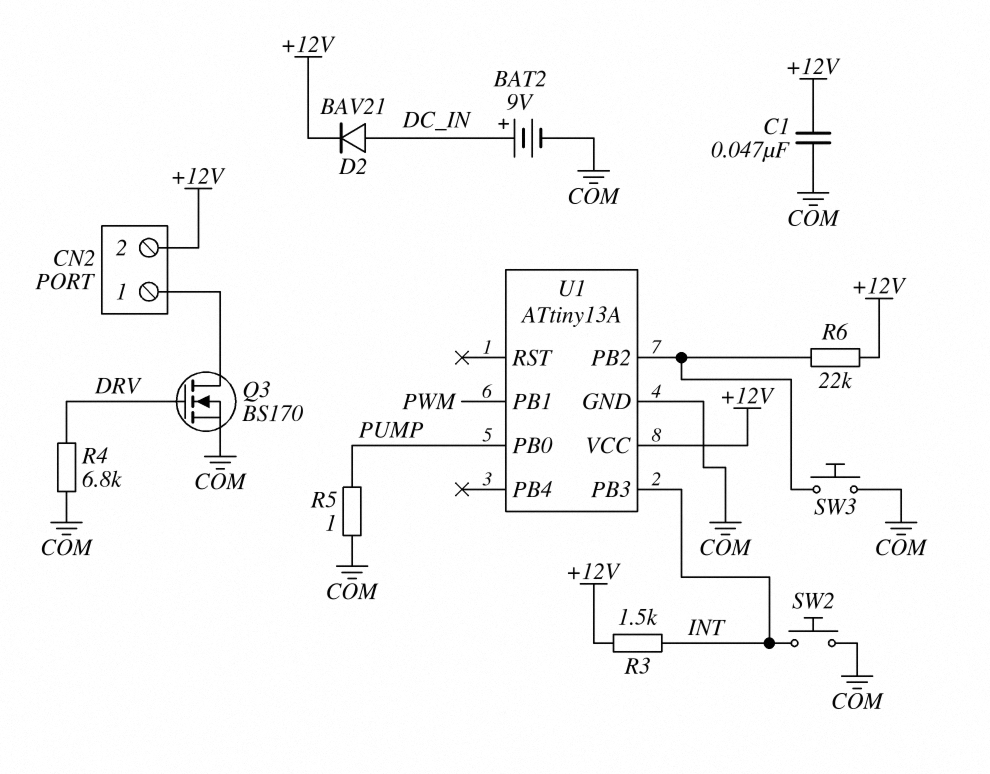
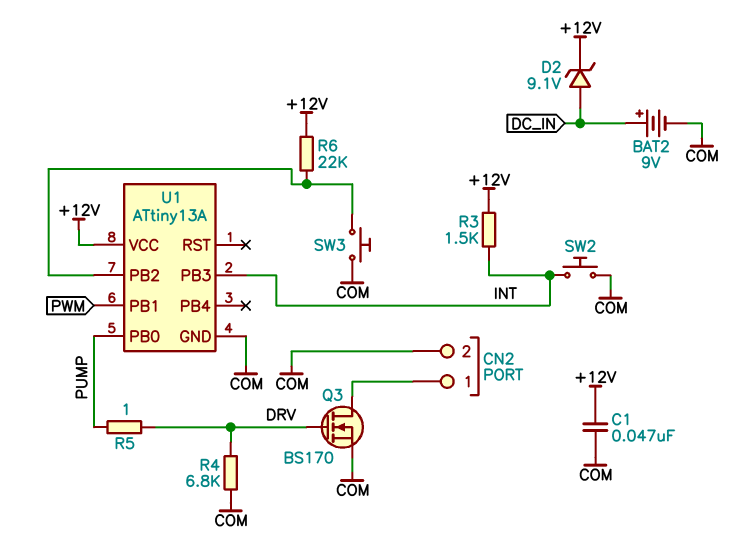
CN2 pin 2: +12V -> COM
D2: diode BAV21 (A DC_IN, K +12V) -> zener 9.1V (A DC_IN, K +12V)
R5: 1 (COM, PUMP) -> 1 (DRV, PUMP)

